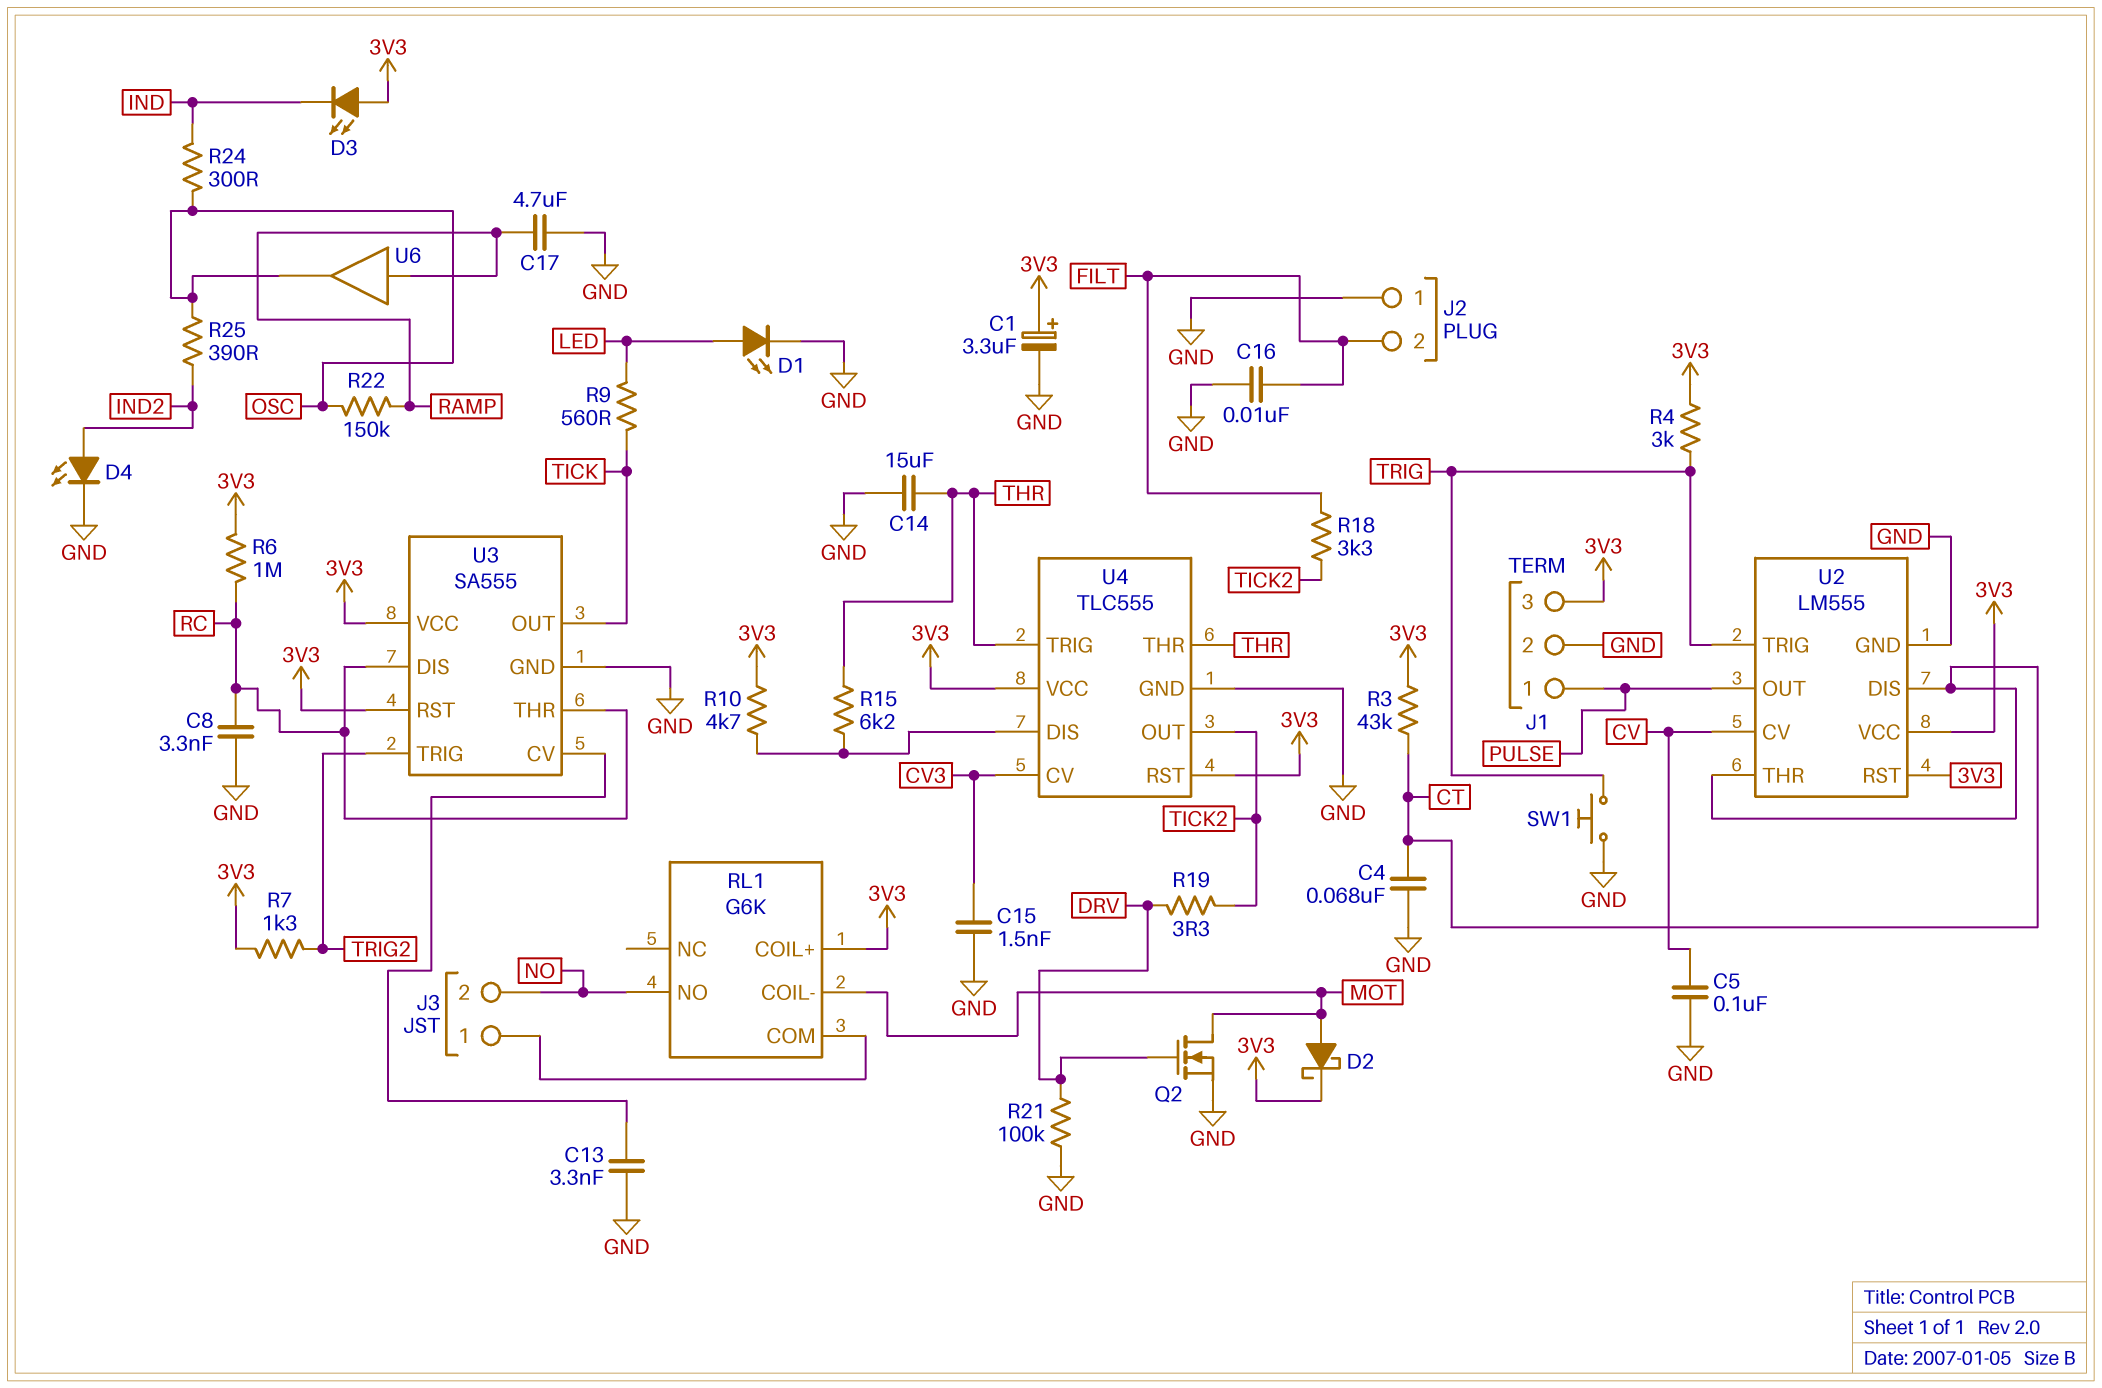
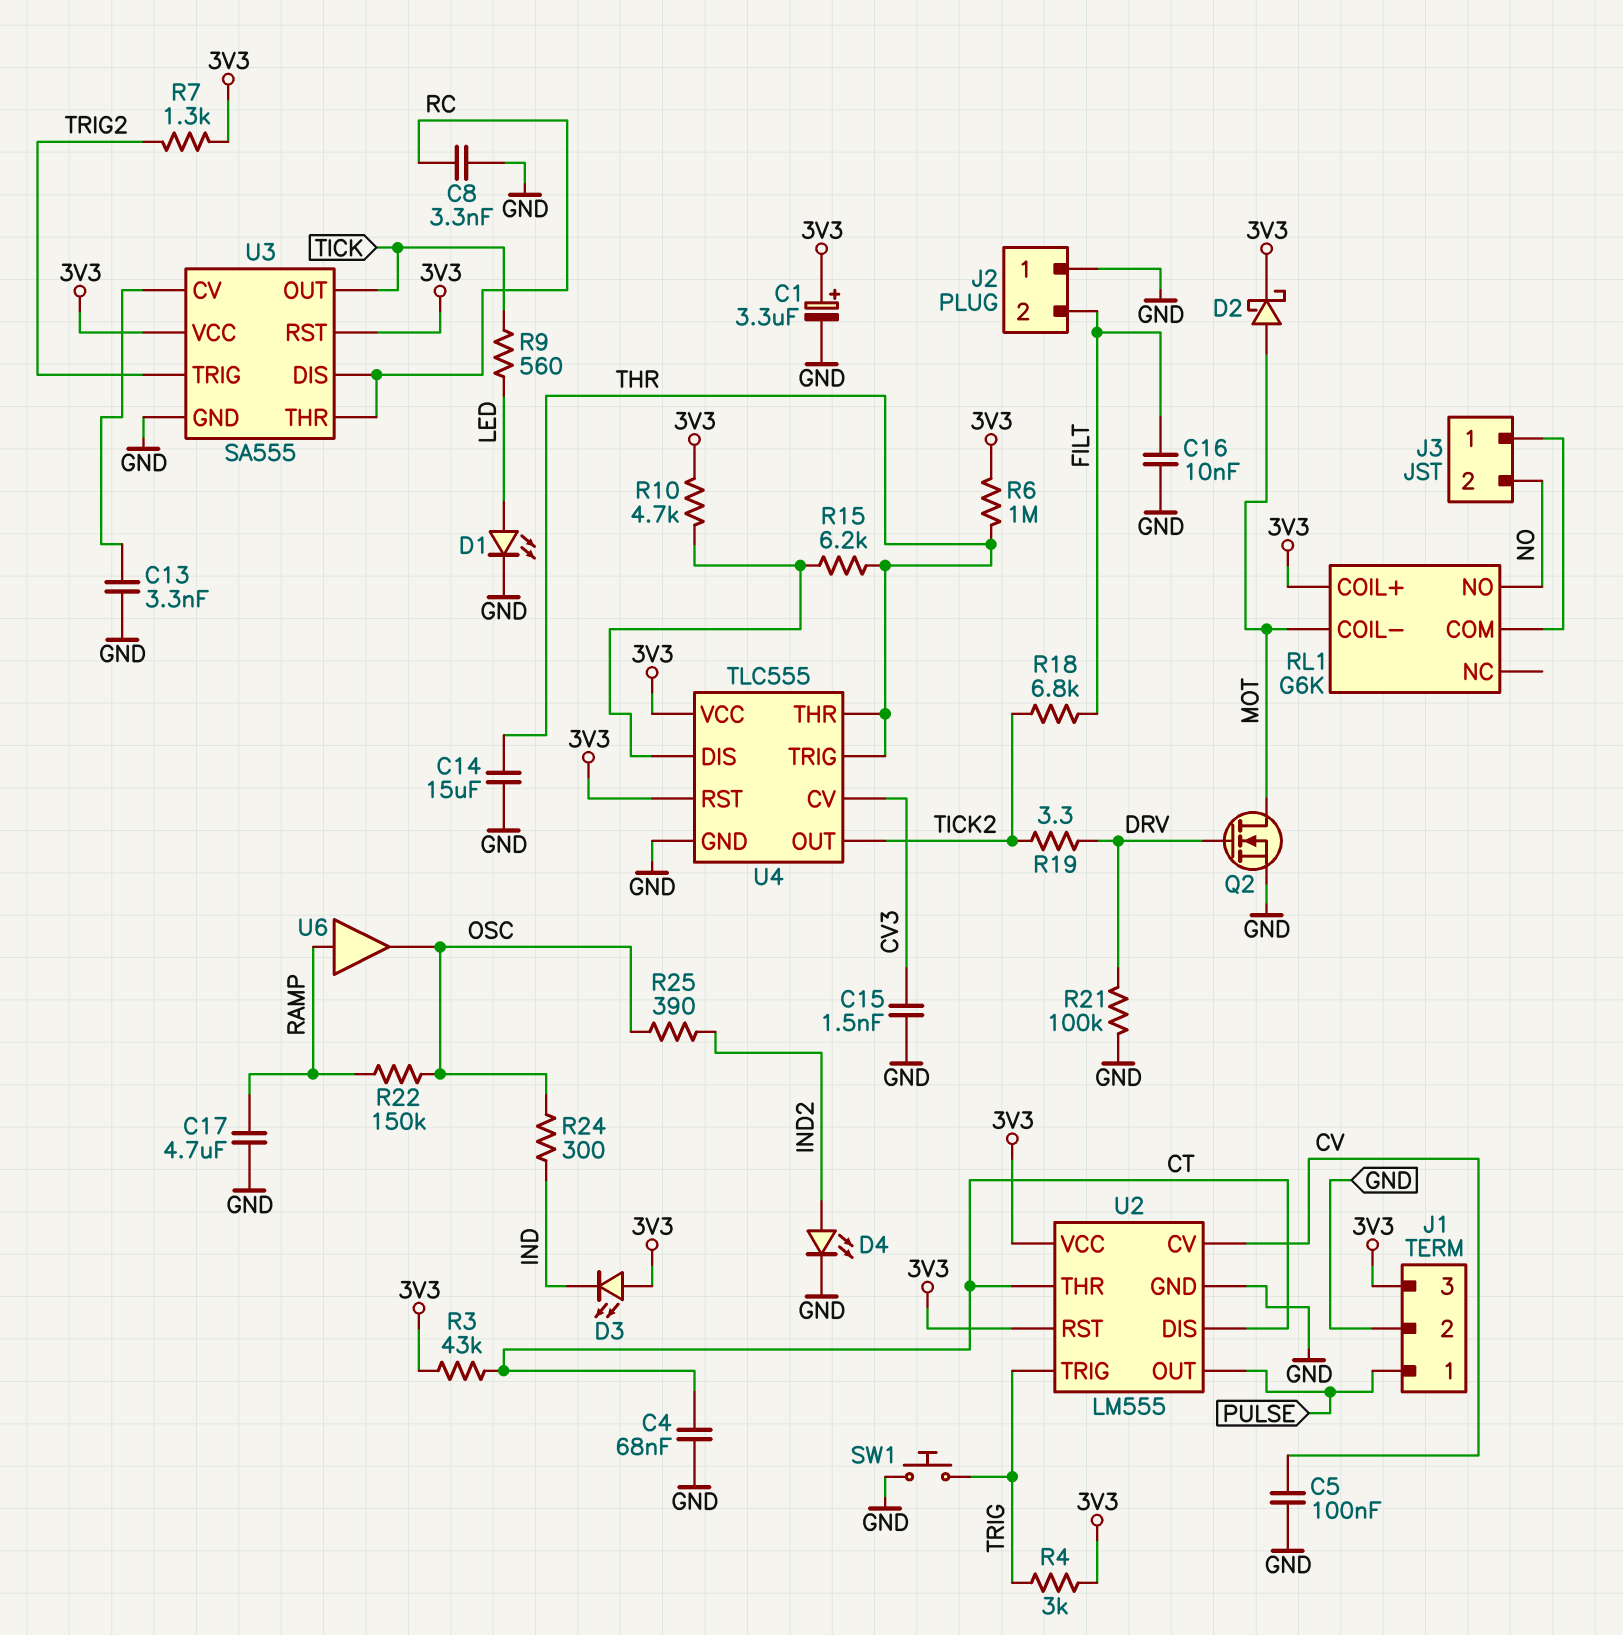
R6: 1M (3V3, RC) -> 1M (3V3, THR)
R18: 3.3k (FILT, TICK2) -> 6.8k (FILT, TICK2)

